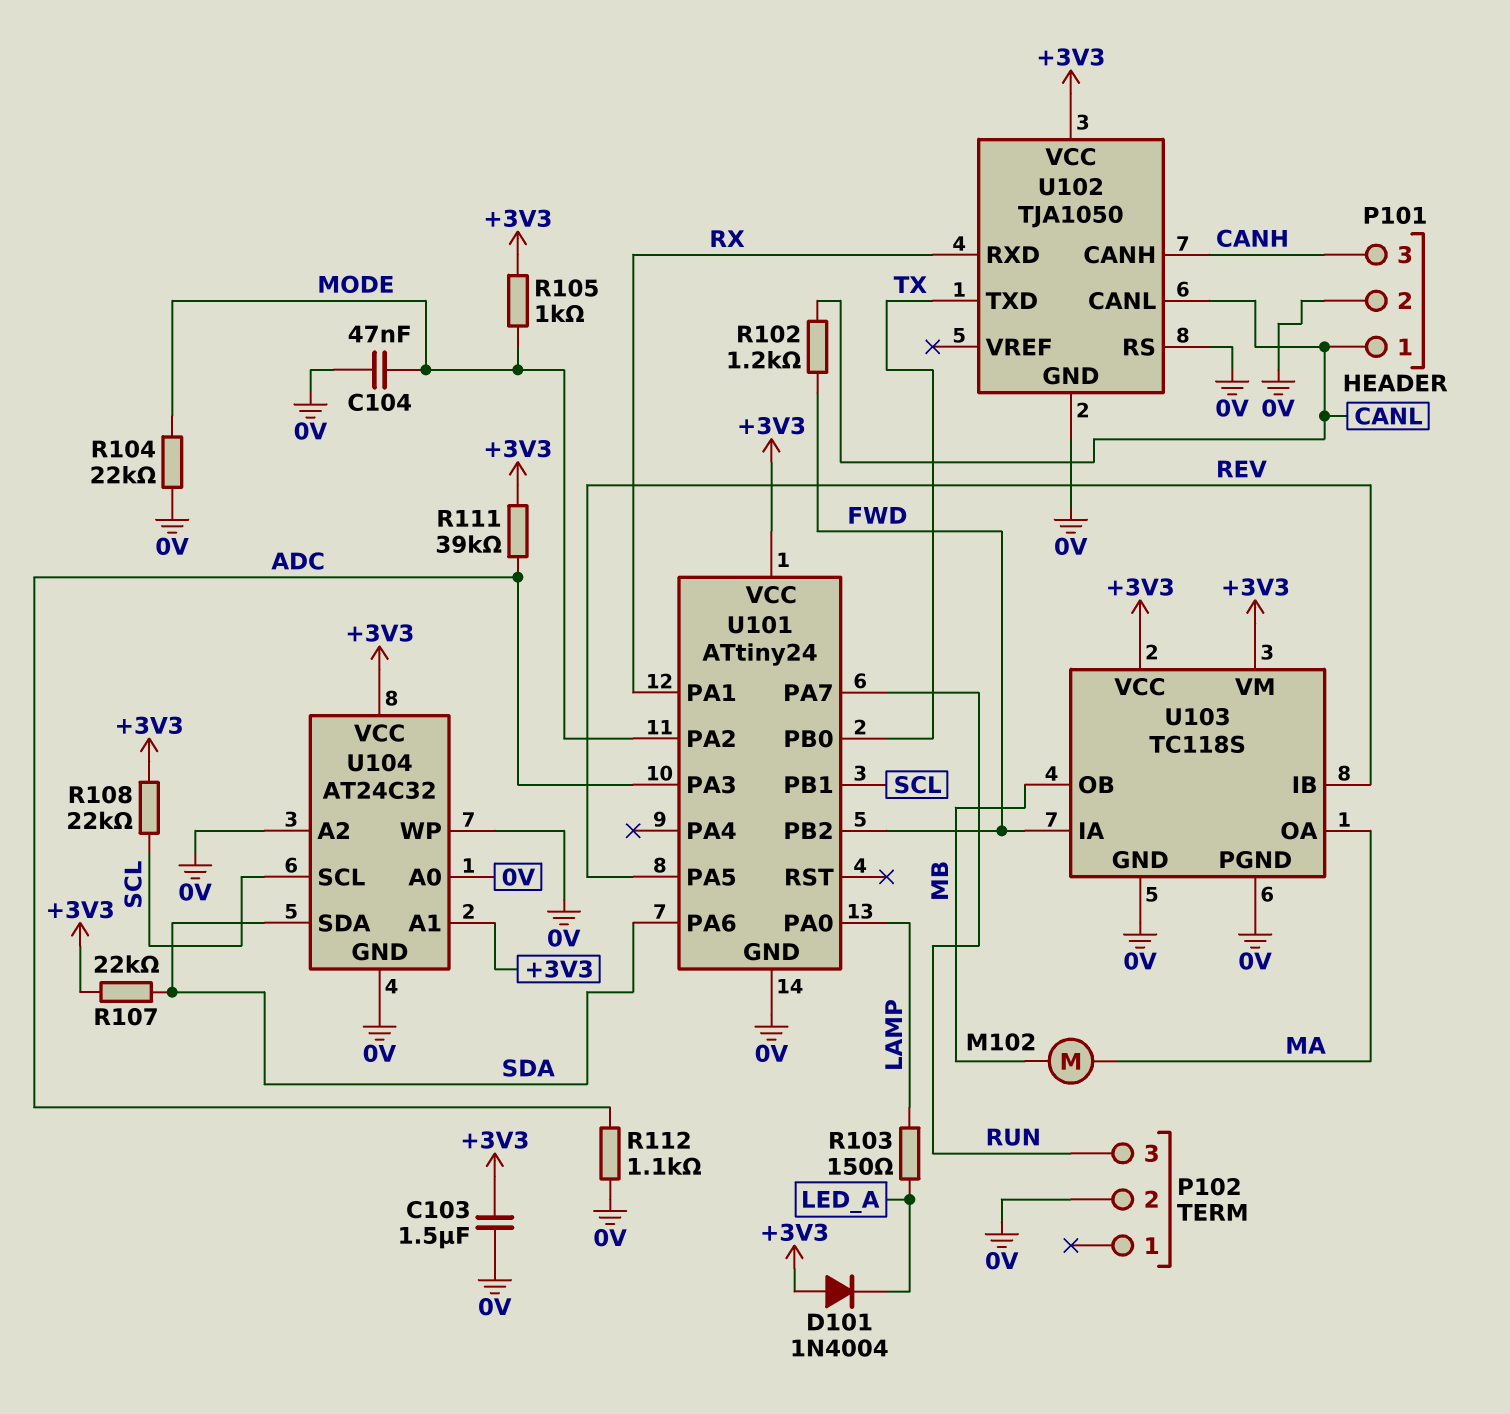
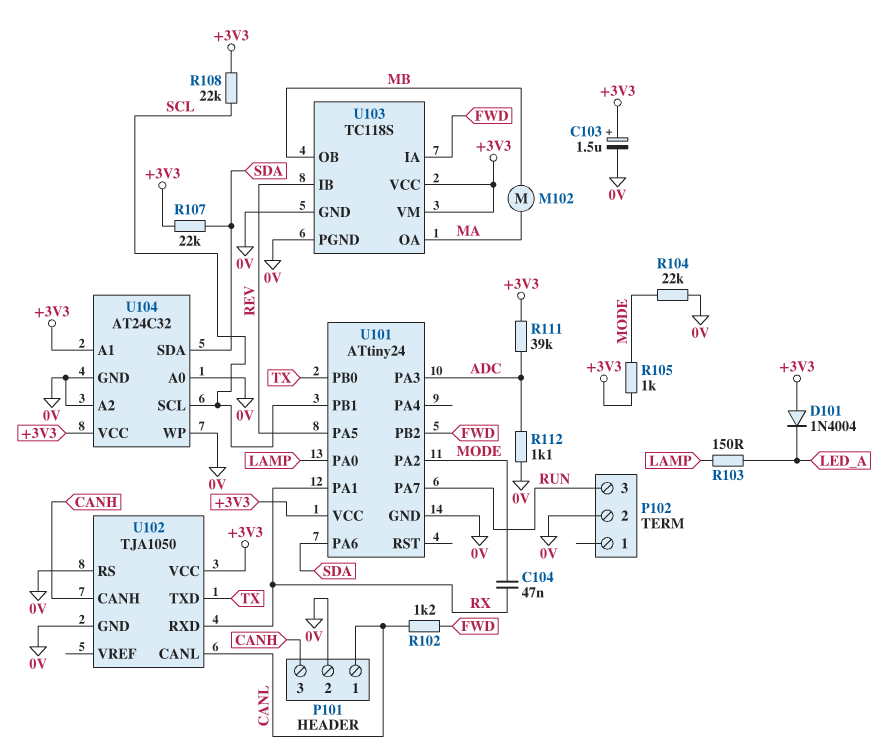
C103: 1.5uF (+3V3, 0V) -> 1.5uF (plus +3V3, minus 0V)
C104: 47nF (0V, MODE) -> 47nF (MODE, RX)

